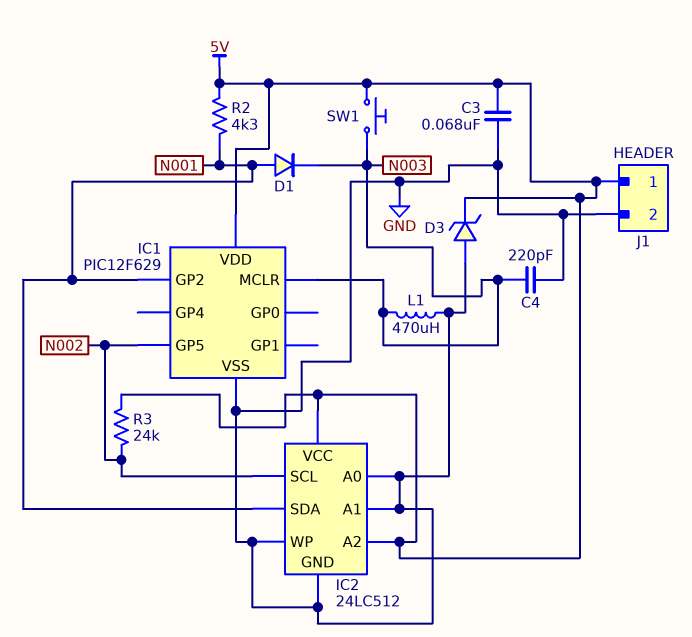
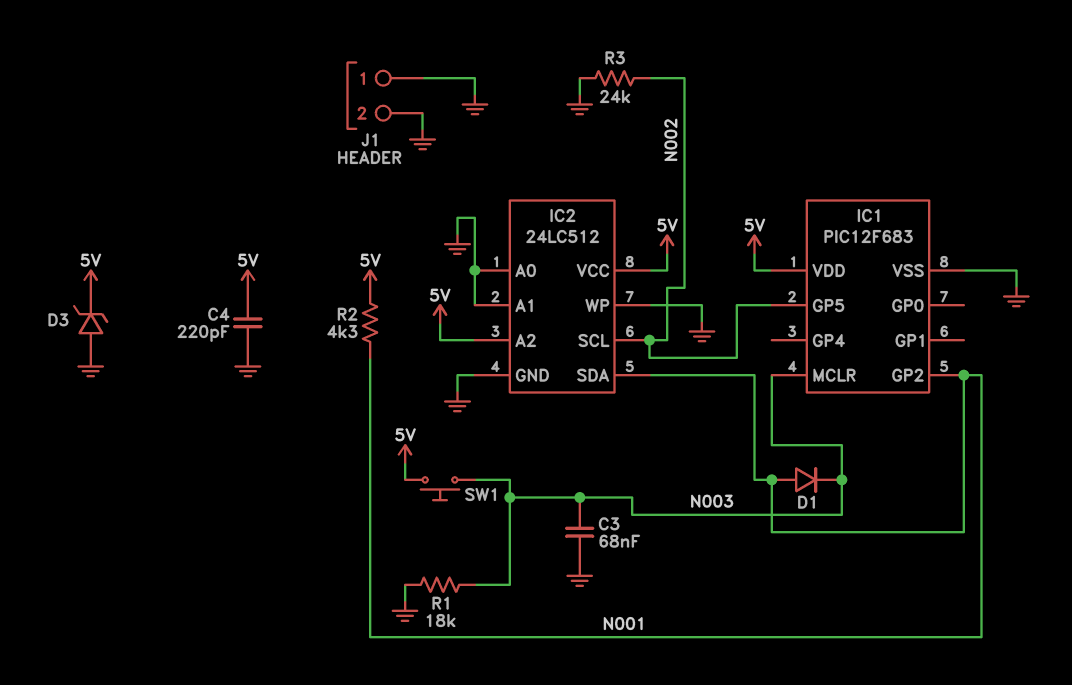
C3: 68nF (5V, GND) -> 68nF (GND, N003)
C4: 220pF (GND, N003) -> 220pF (5V, GND)
IC1: PIC12F629 -> PIC12F683
J1 pin 1: 5V -> GND
L1: 470uH (GND, N003) -> none
R1: none -> 18k (GND, N003)
R3: 24k (5V, N002) -> 24k (GND, N002)

